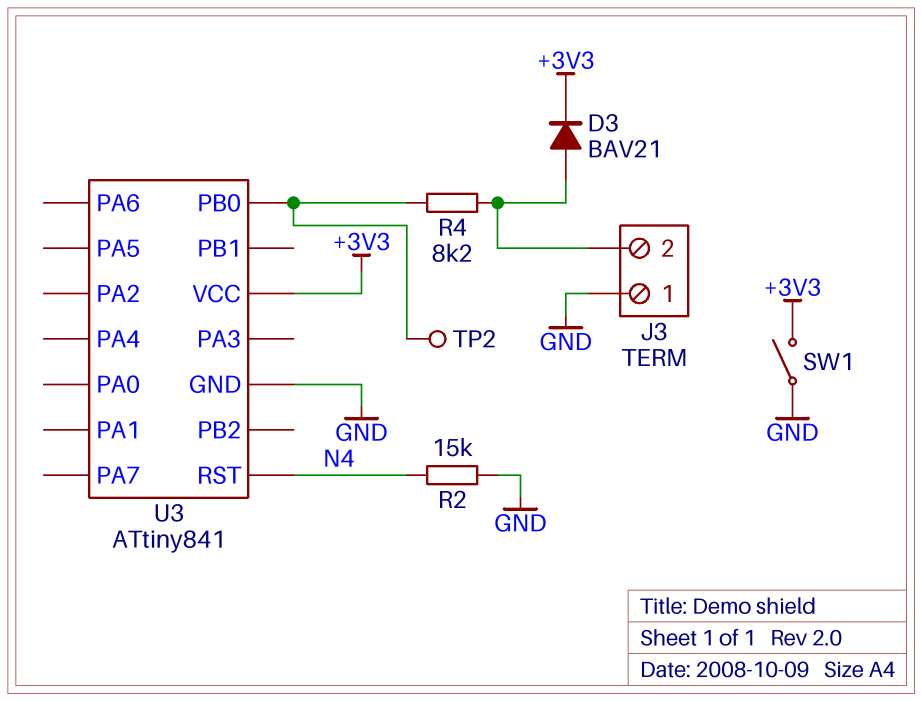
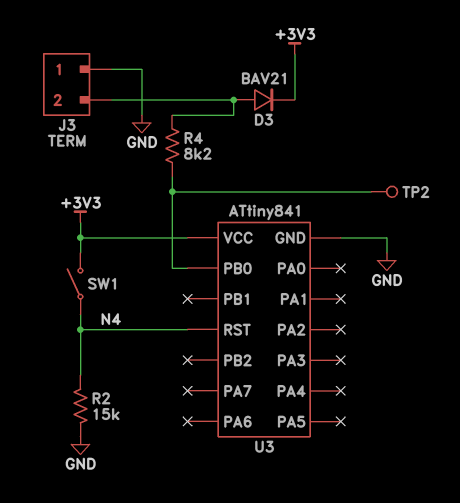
SW1: switch (+3V3, GND) -> switch (+3V3, N4)

